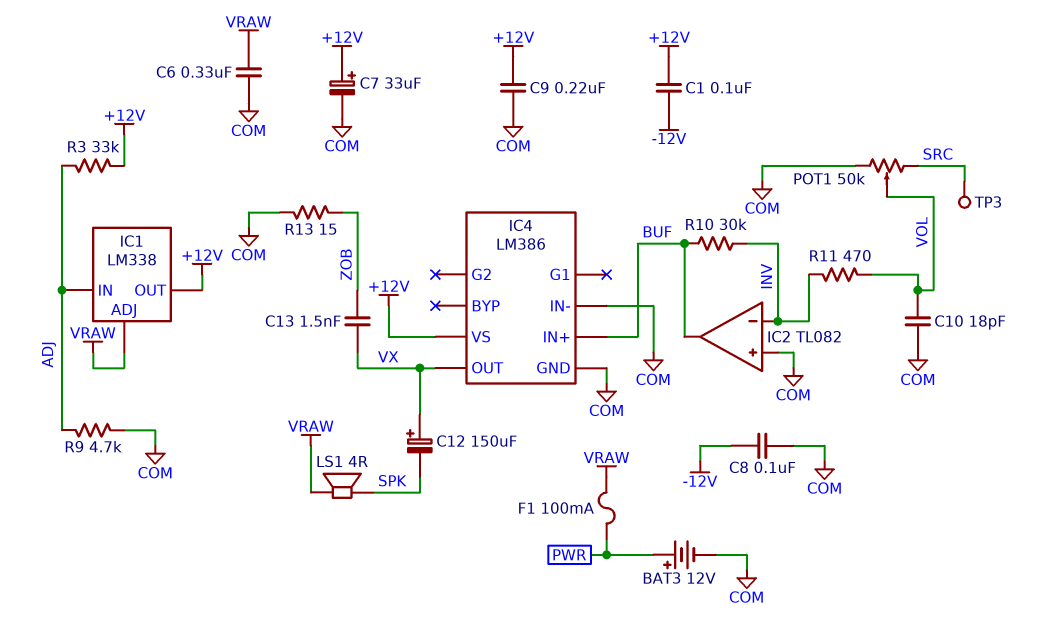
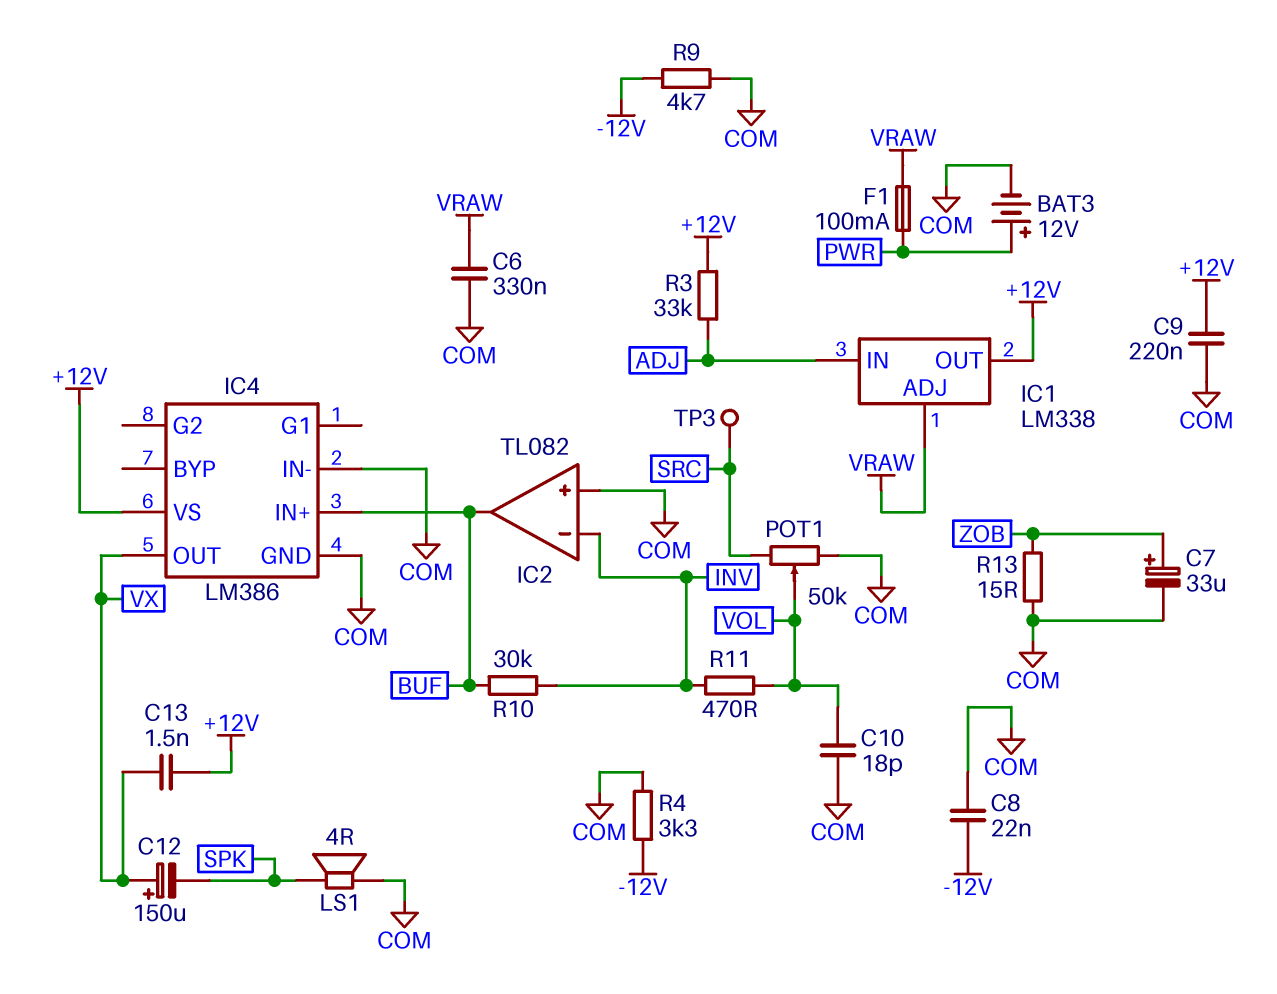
C1: 100nF (+12V, -12V) -> none
C7: 33uF (plus +12V, minus COM) -> 33uF (plus ZOB, minus COM)
C8: 100nF (-12V, COM) -> 22nF (-12V, COM)
C13: 1.5nF (VX, ZOB) -> 1.5nF (+12V, VX)
LS1: speaker 4R (SPK, VRAW) -> speaker 4R (COM, SPK)
R4: none -> 3.3k (-12V, COM)
R9: 4.7k (ADJ, COM) -> 4.7k (-12V, COM)

